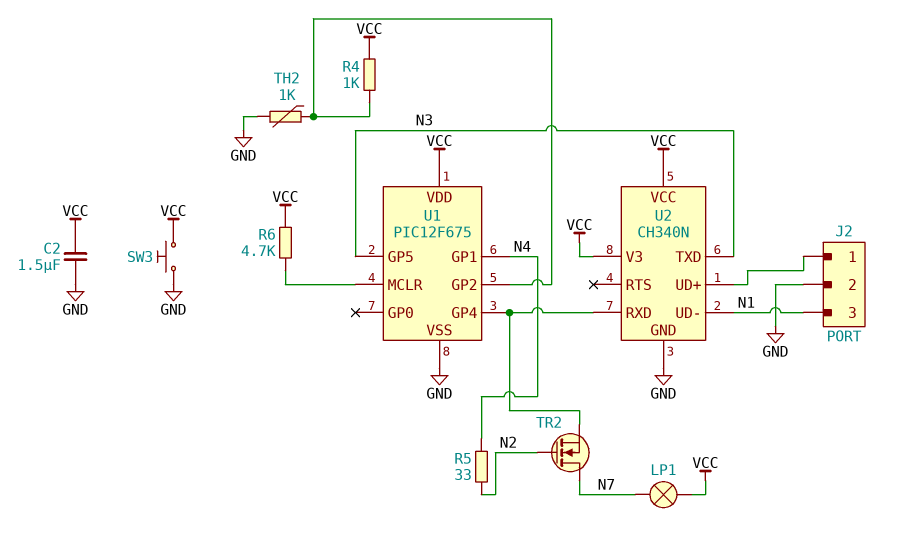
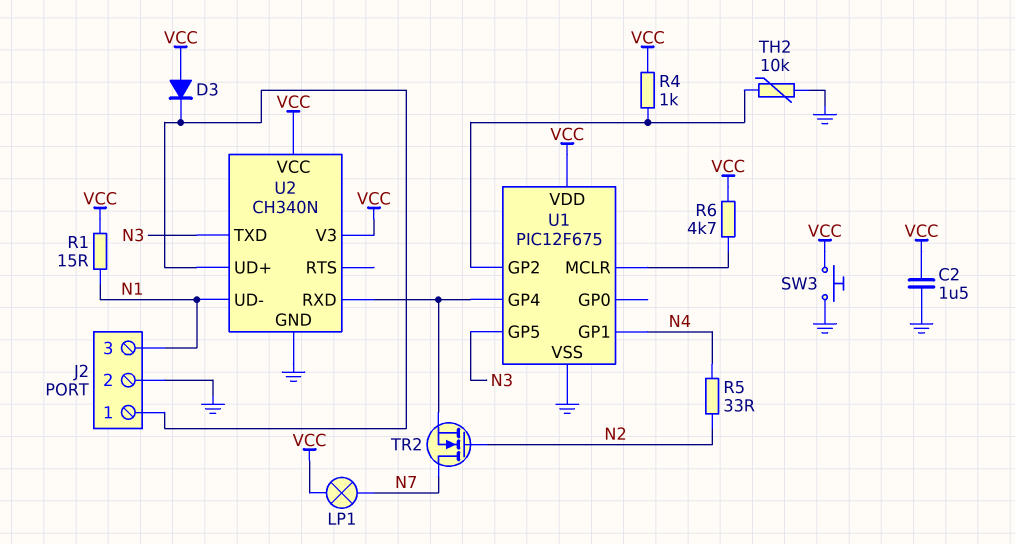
D3: none -> diode (A VCC, K J2/1)
R1: none -> 15 (N1, VCC)
TH2: 1k (GND, U1/GP2) -> 10k (GND, U1/GP2)

